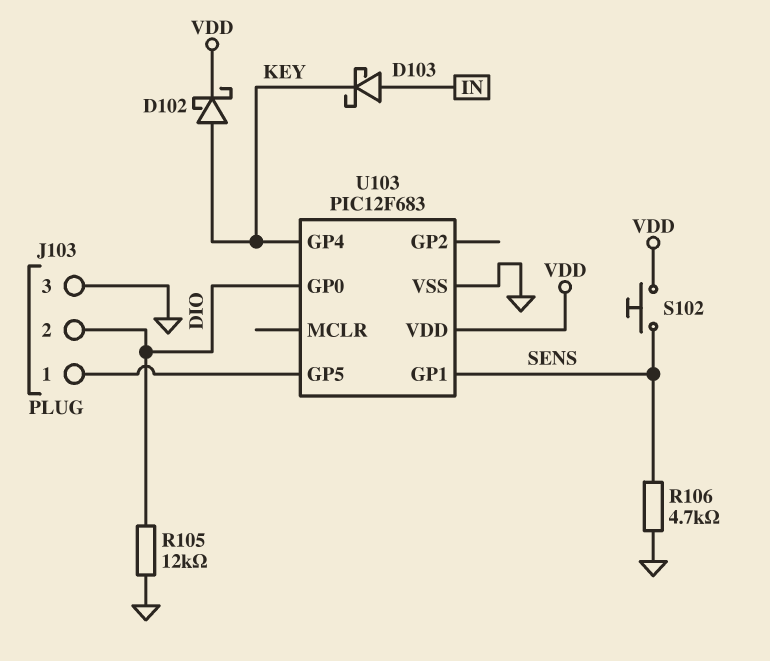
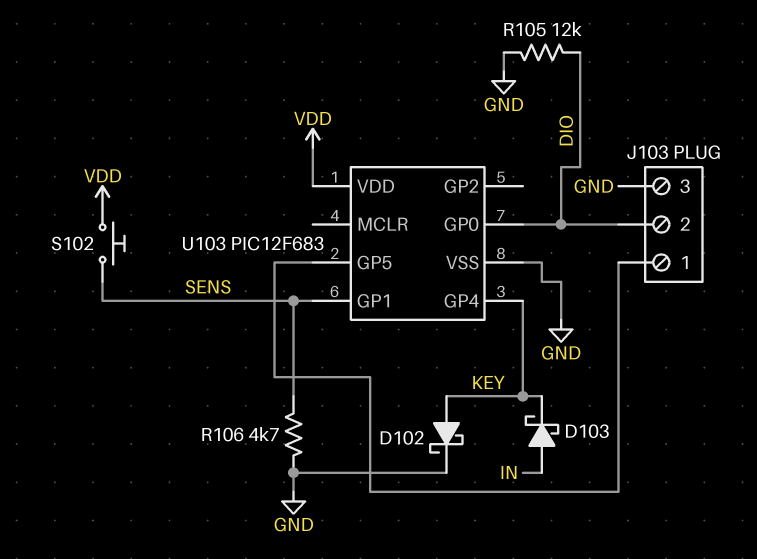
D102: schottky (A KEY, K VDD) -> schottky (A KEY, K GND)

